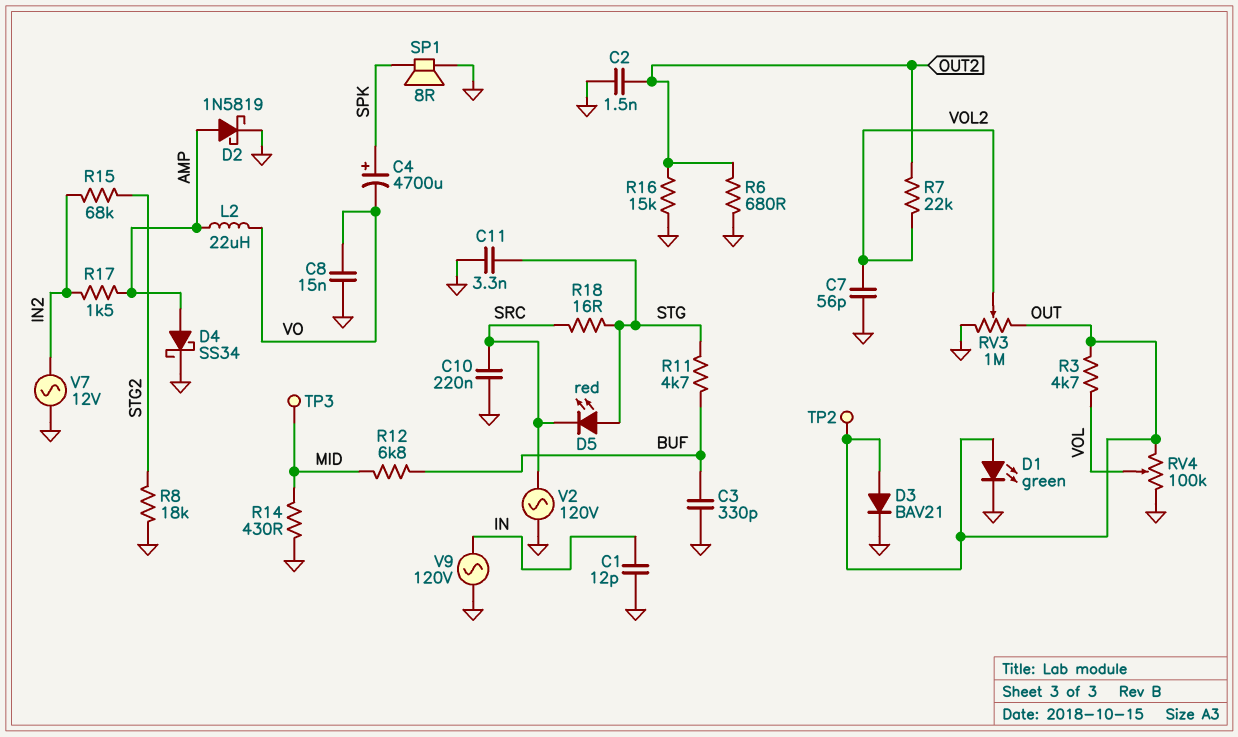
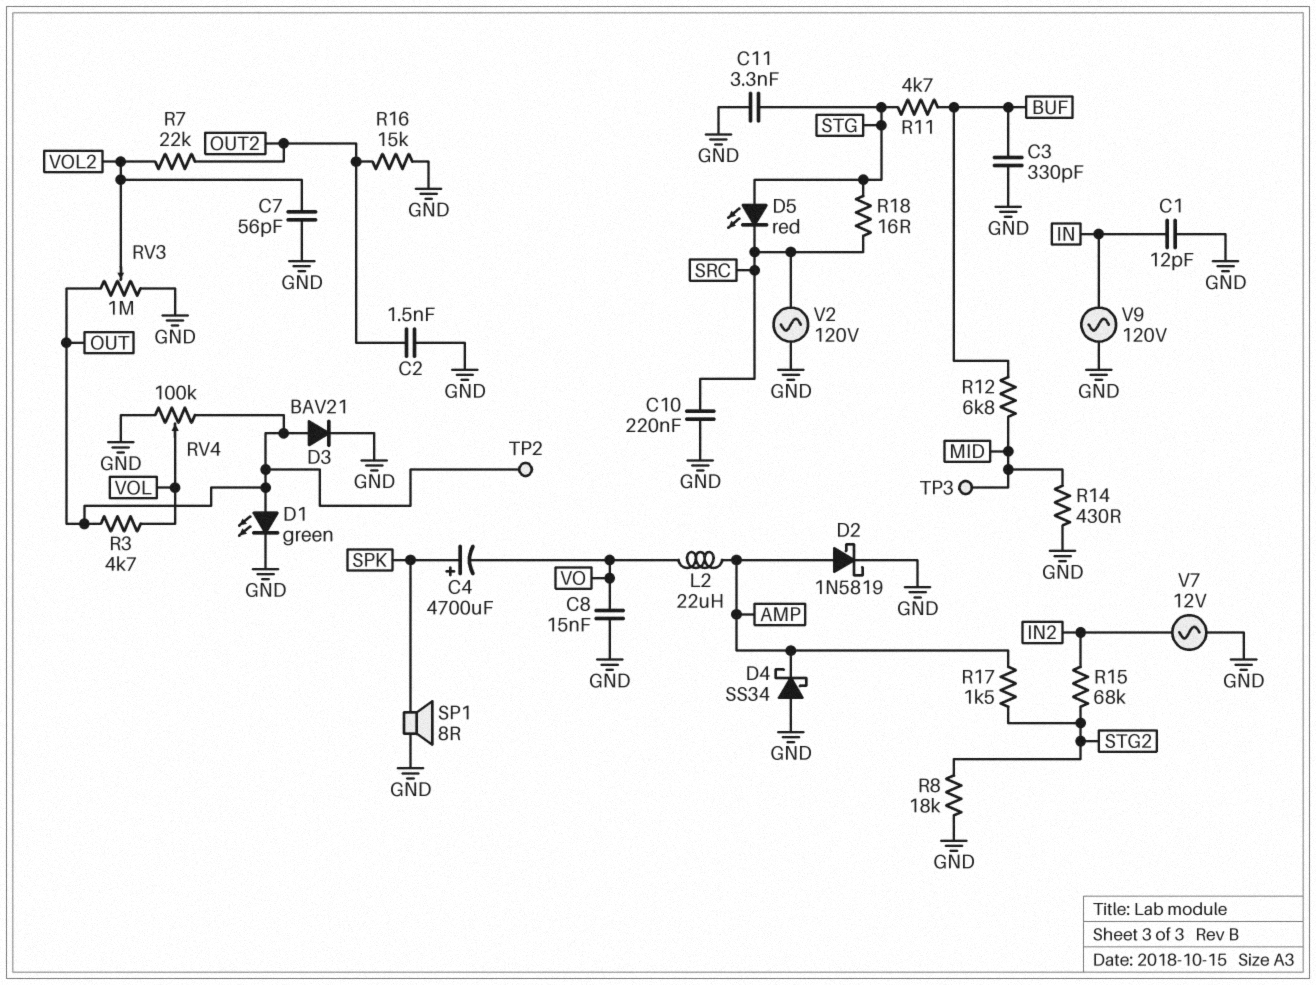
D4: schottky SS34 (A AMP, K GND) -> schottky SS34 (A GND, K AMP)
R6: 680 (GND, OUT2) -> none
R17: 1.5k (AMP, IN2) -> 1.5k (AMP, STG2)

